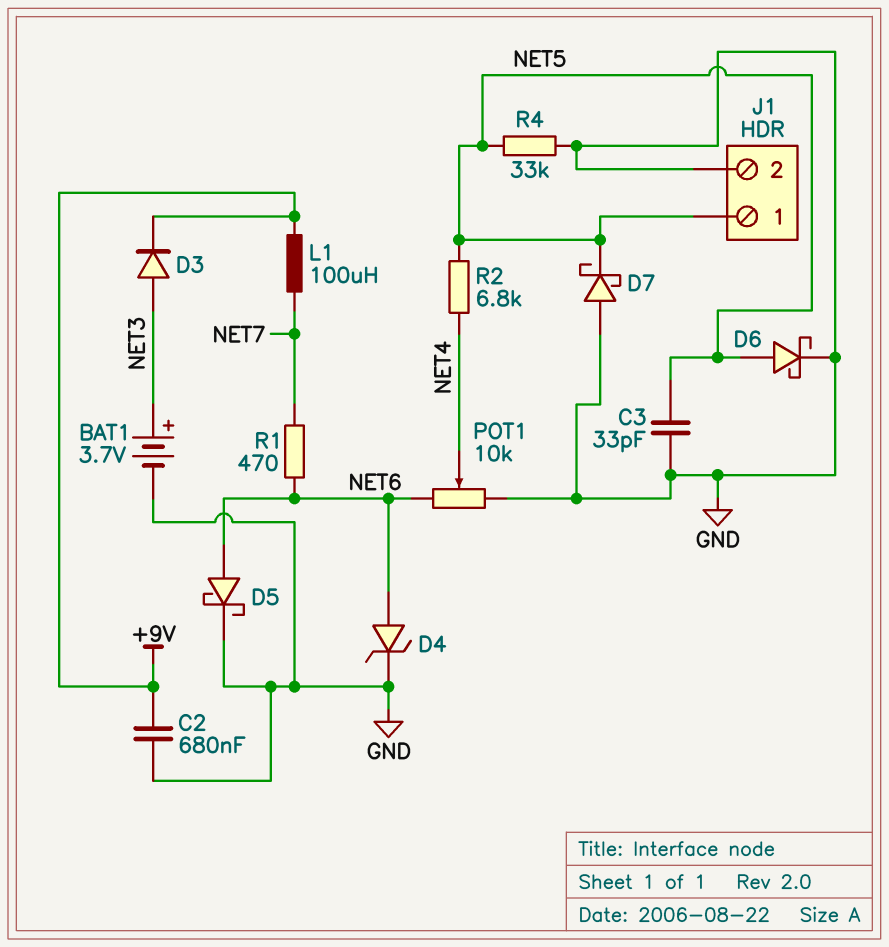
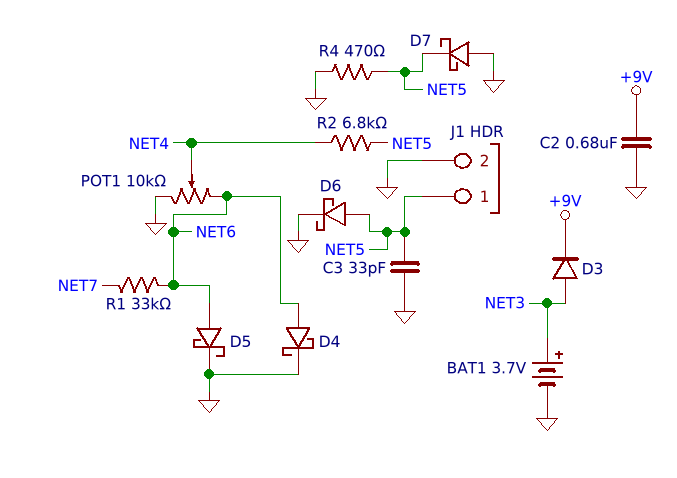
D4: zener (A NET6, K GND) -> schottky (A NET6, K GND)
L1: 100uH (+9V, NET7) -> none
R1: 470 (NET6, NET7) -> 33k (NET6, NET7)
R4: 33k (GND, NET5) -> 470 (GND, NET5)

